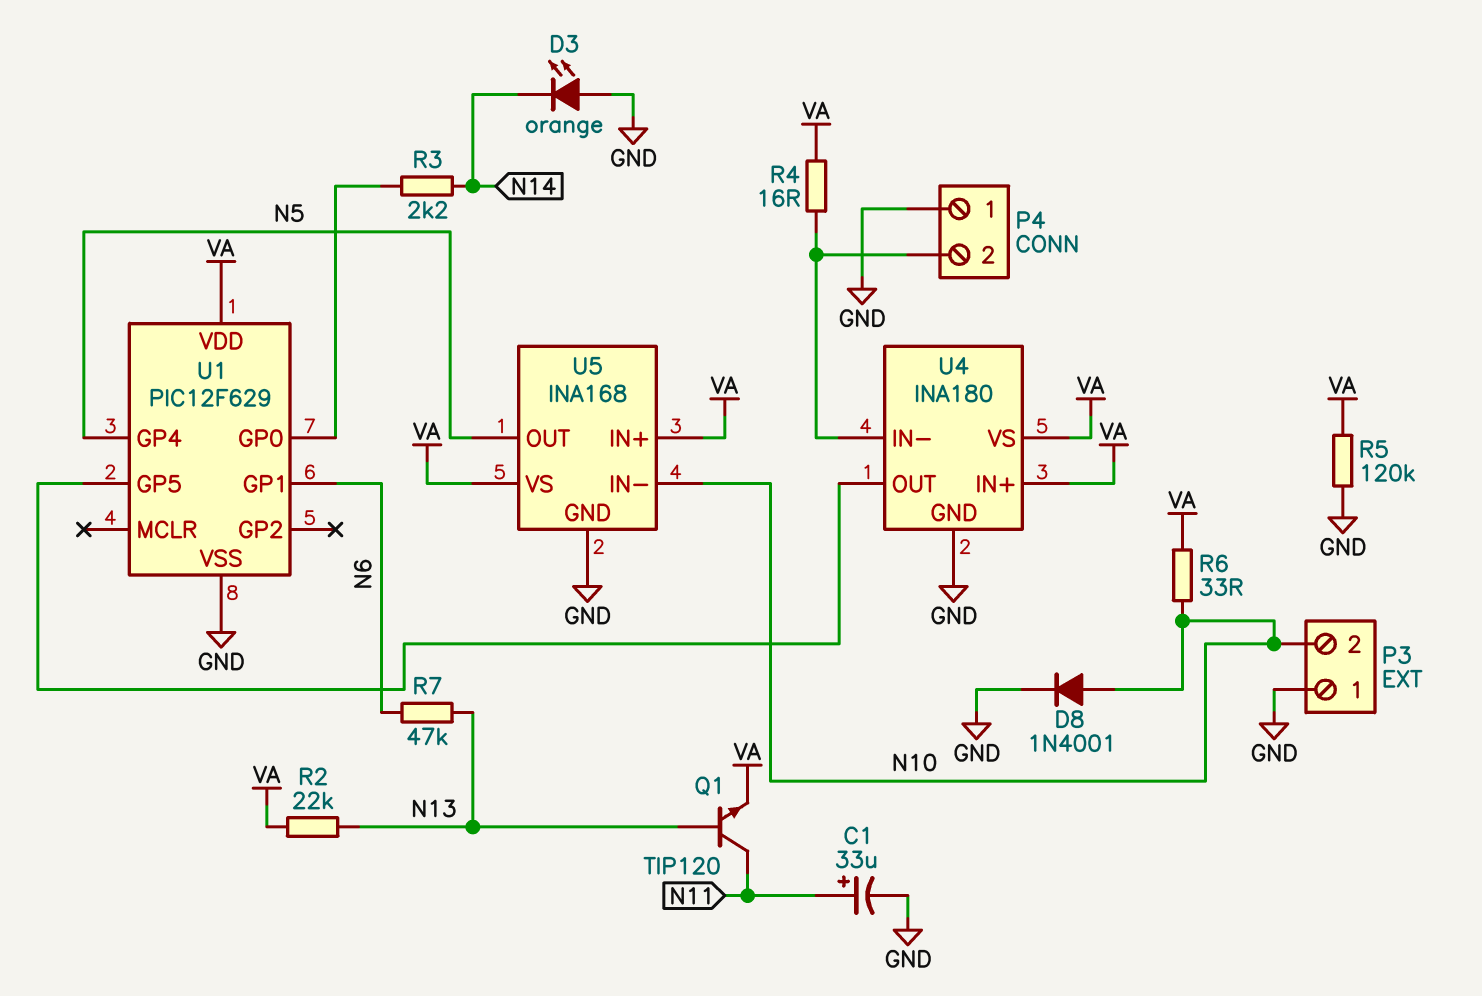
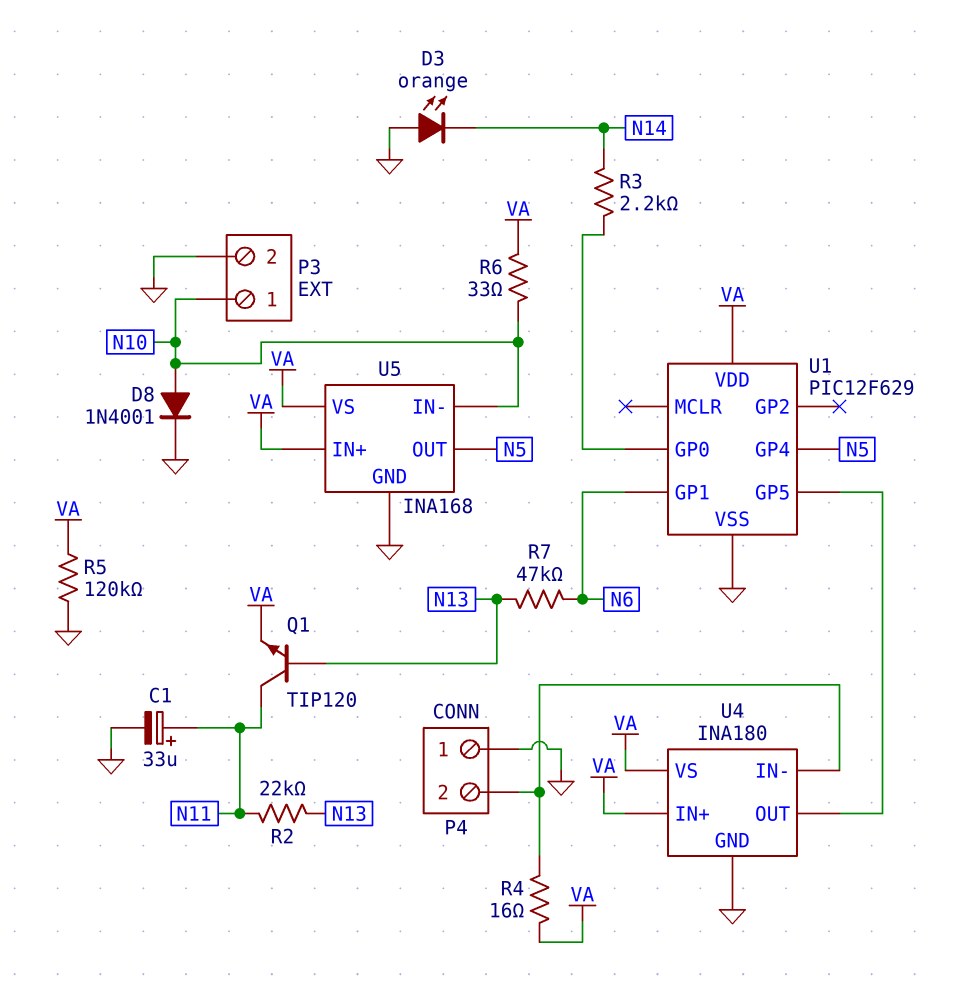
P3 pin 1: GND -> N10
P3 pin 2: N10 -> GND
R2: 22k (N13, VA) -> 22k (N11, N13)

